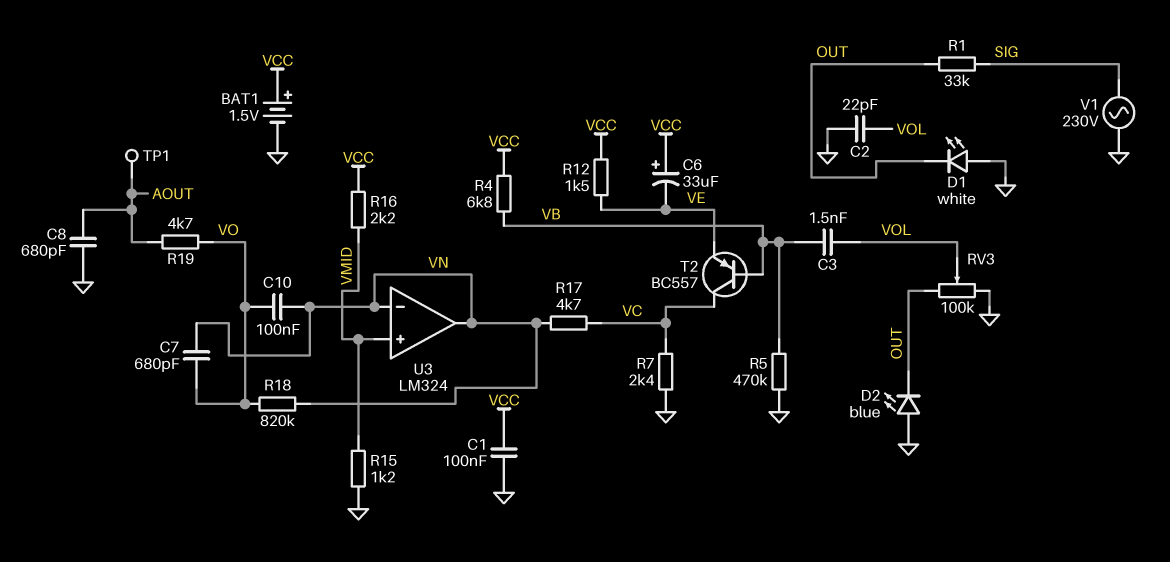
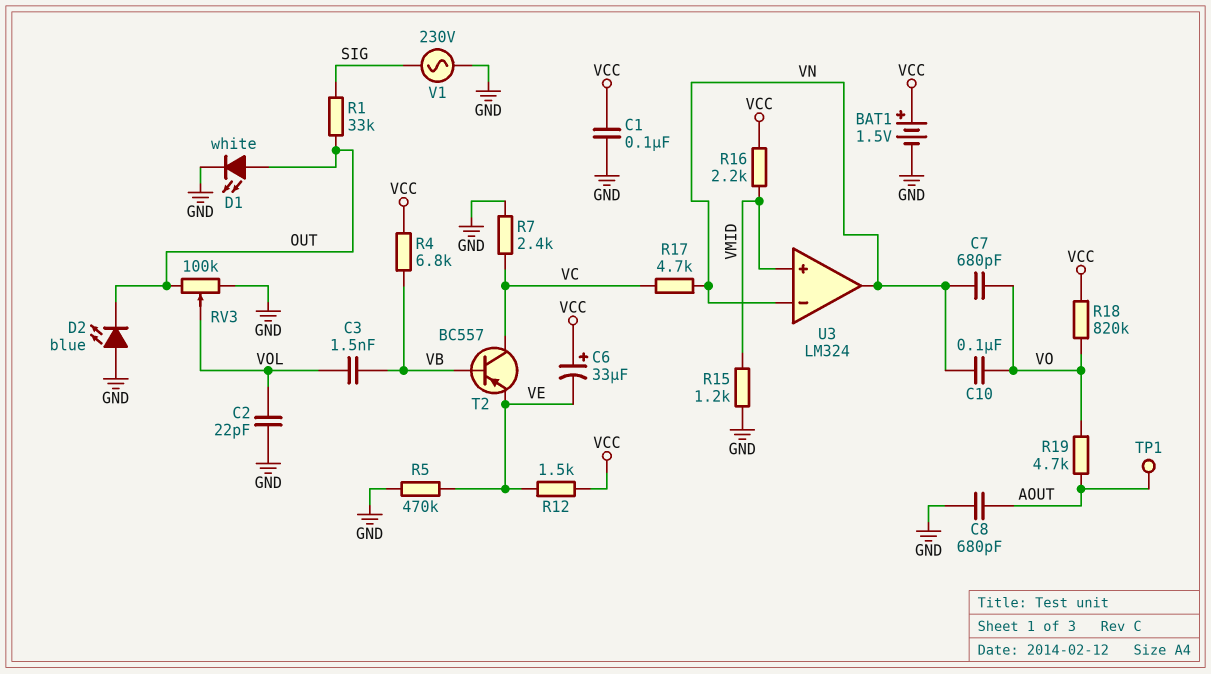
D1: LED white (A GND, K OUT) -> LED white (A OUT, K GND)
R5: 470k (GND, VB) -> 470k (GND, VE)
R18: 820k (VN, VO) -> 820k (VCC, VO)

